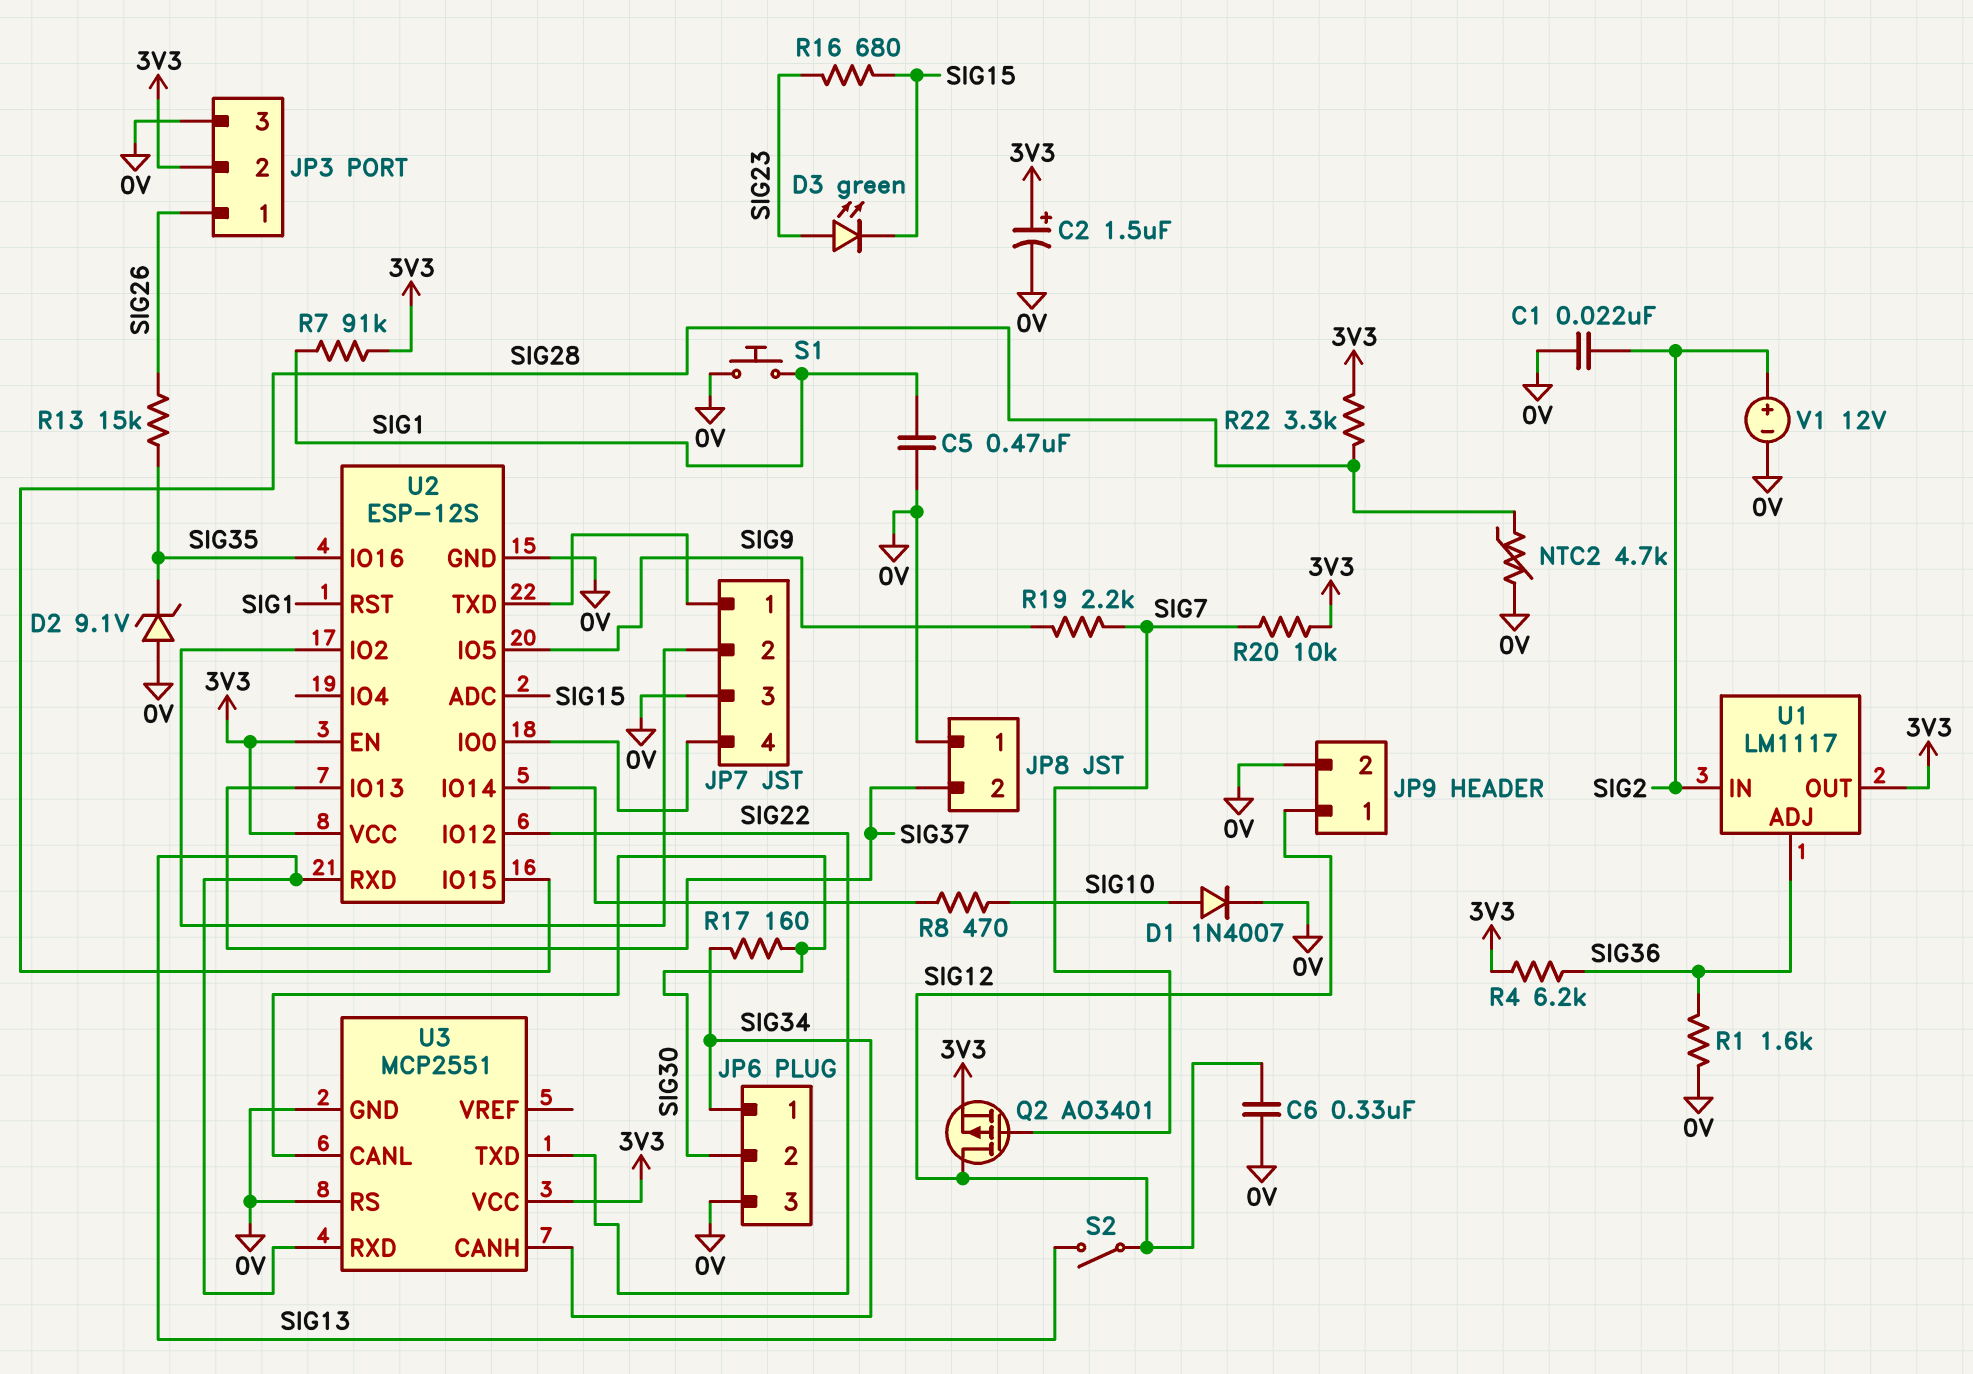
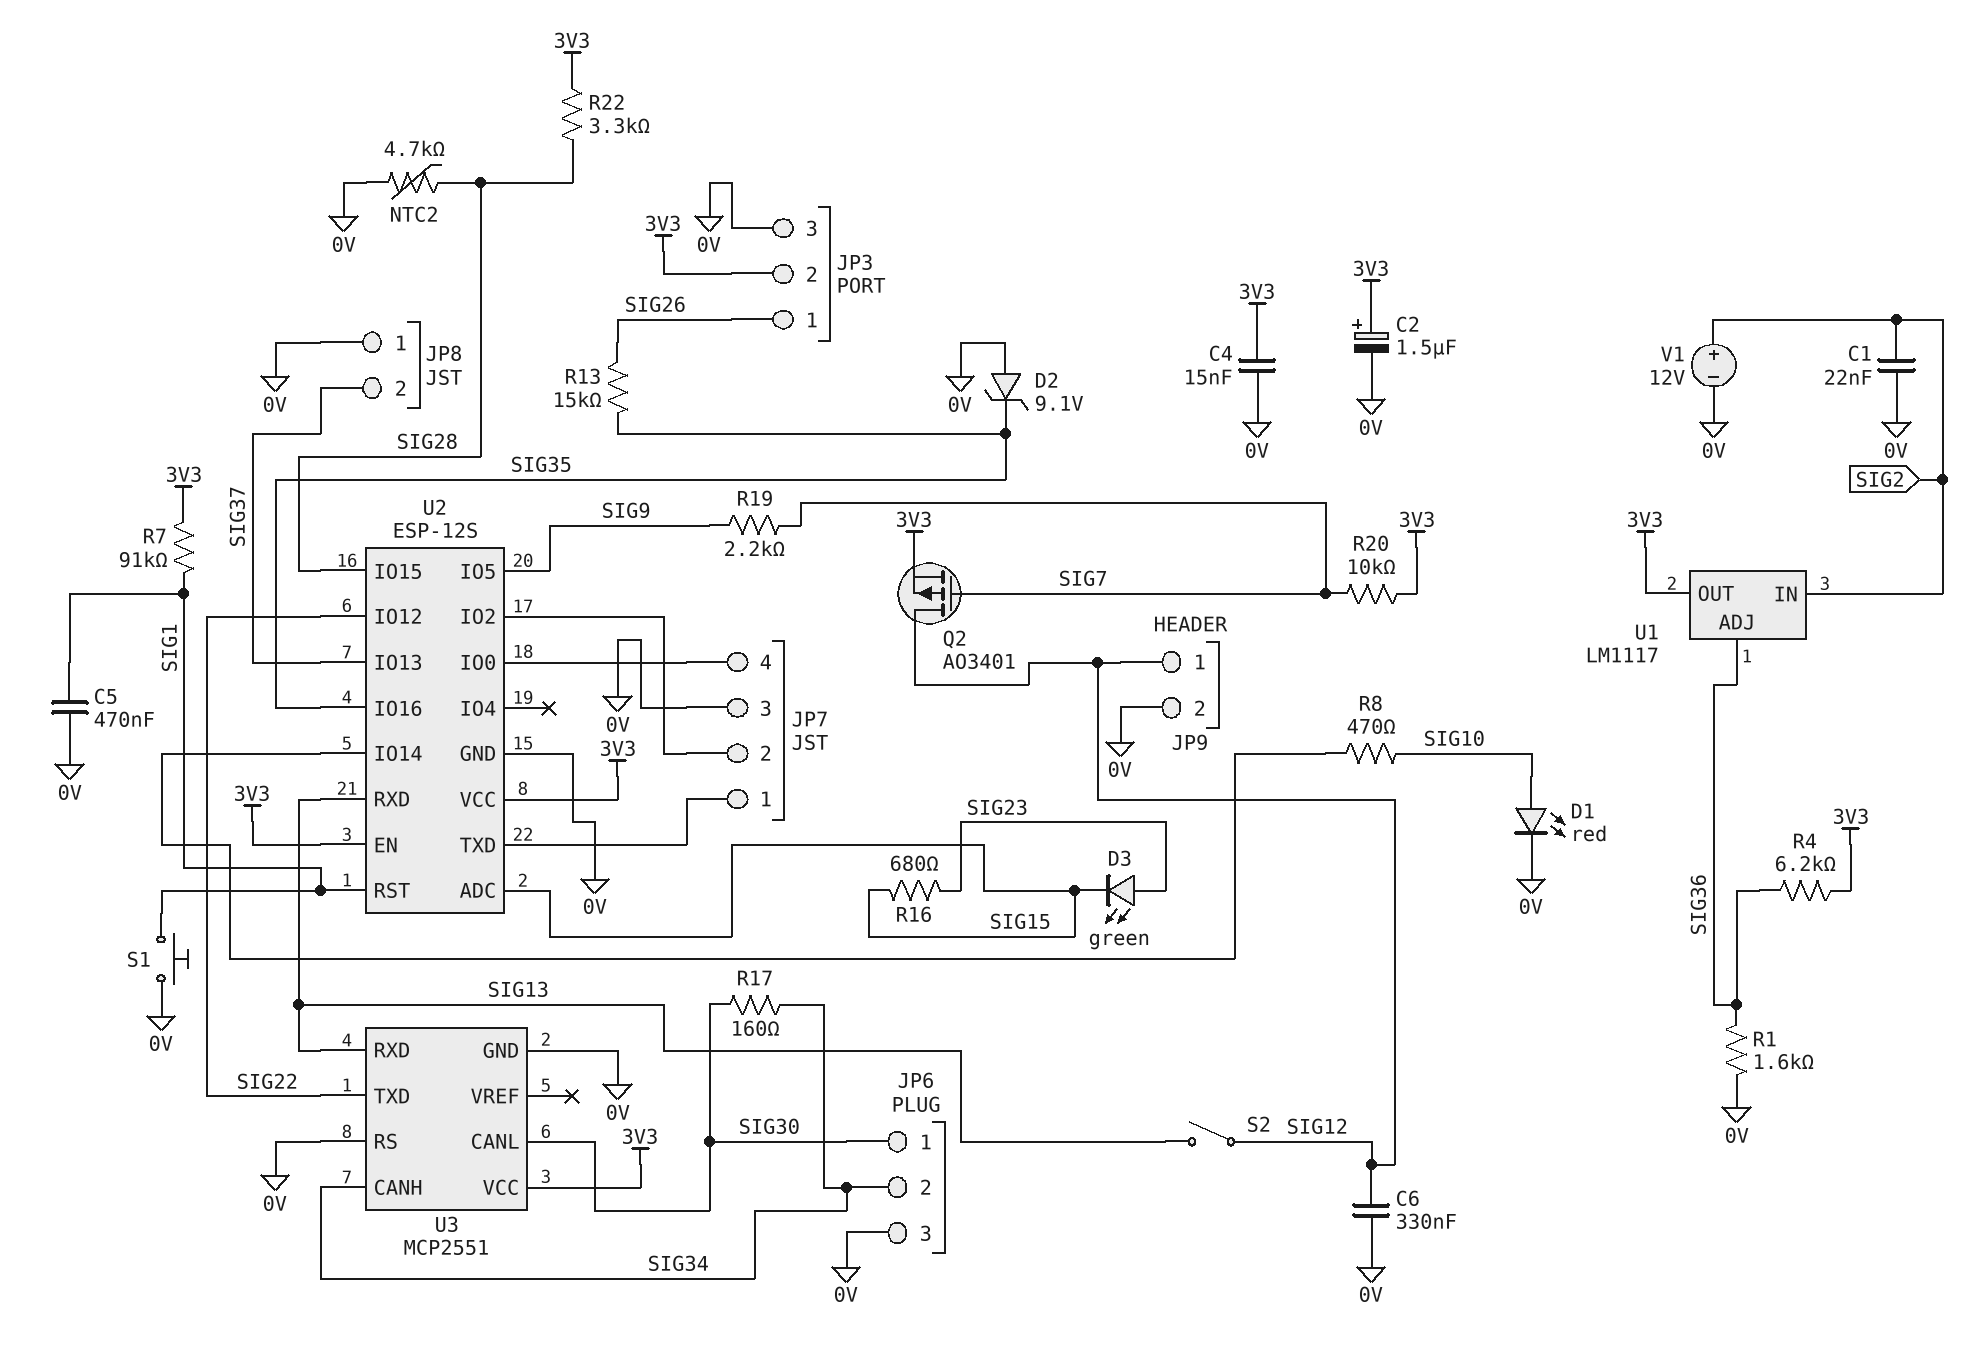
C4: none -> 15nF (0V, 3V3)
D1: diode 1N4007 (A SIG10, K 0V) -> LED red (A SIG10, K 0V)
JP6 pin 1: SIG34 -> SIG30
JP6 pin 2: SIG30 -> SIG34

